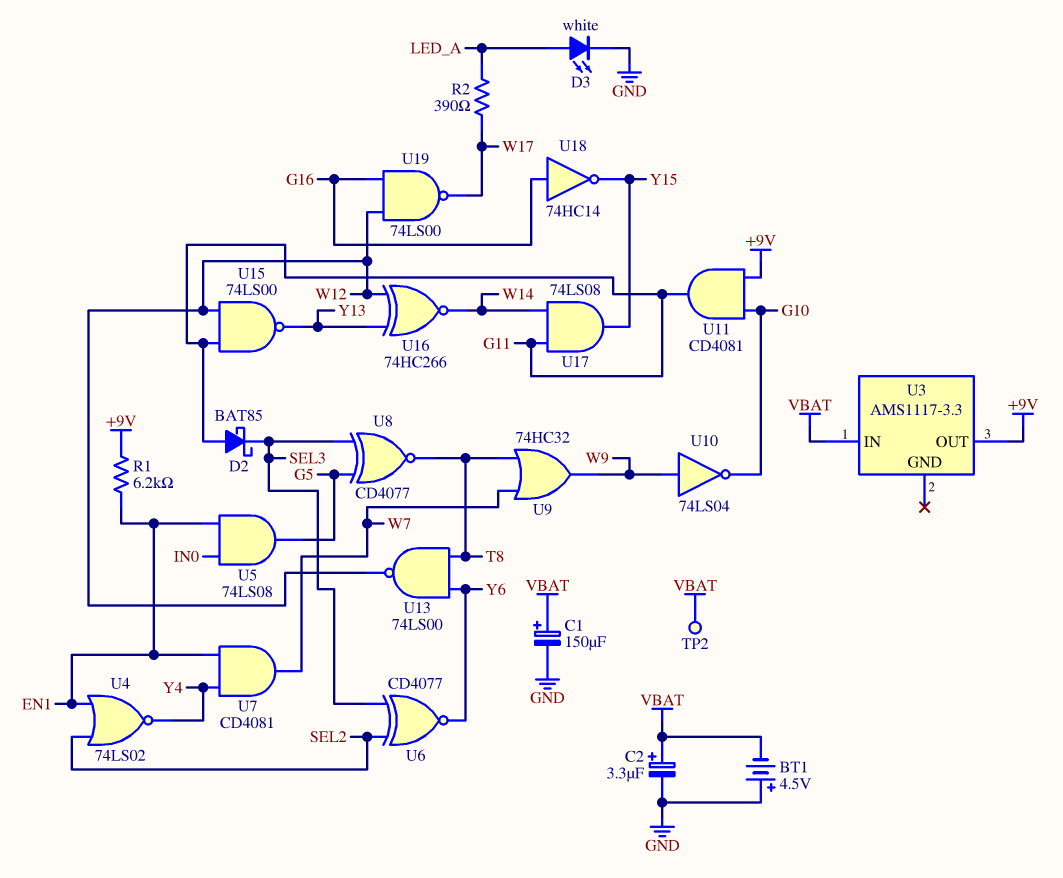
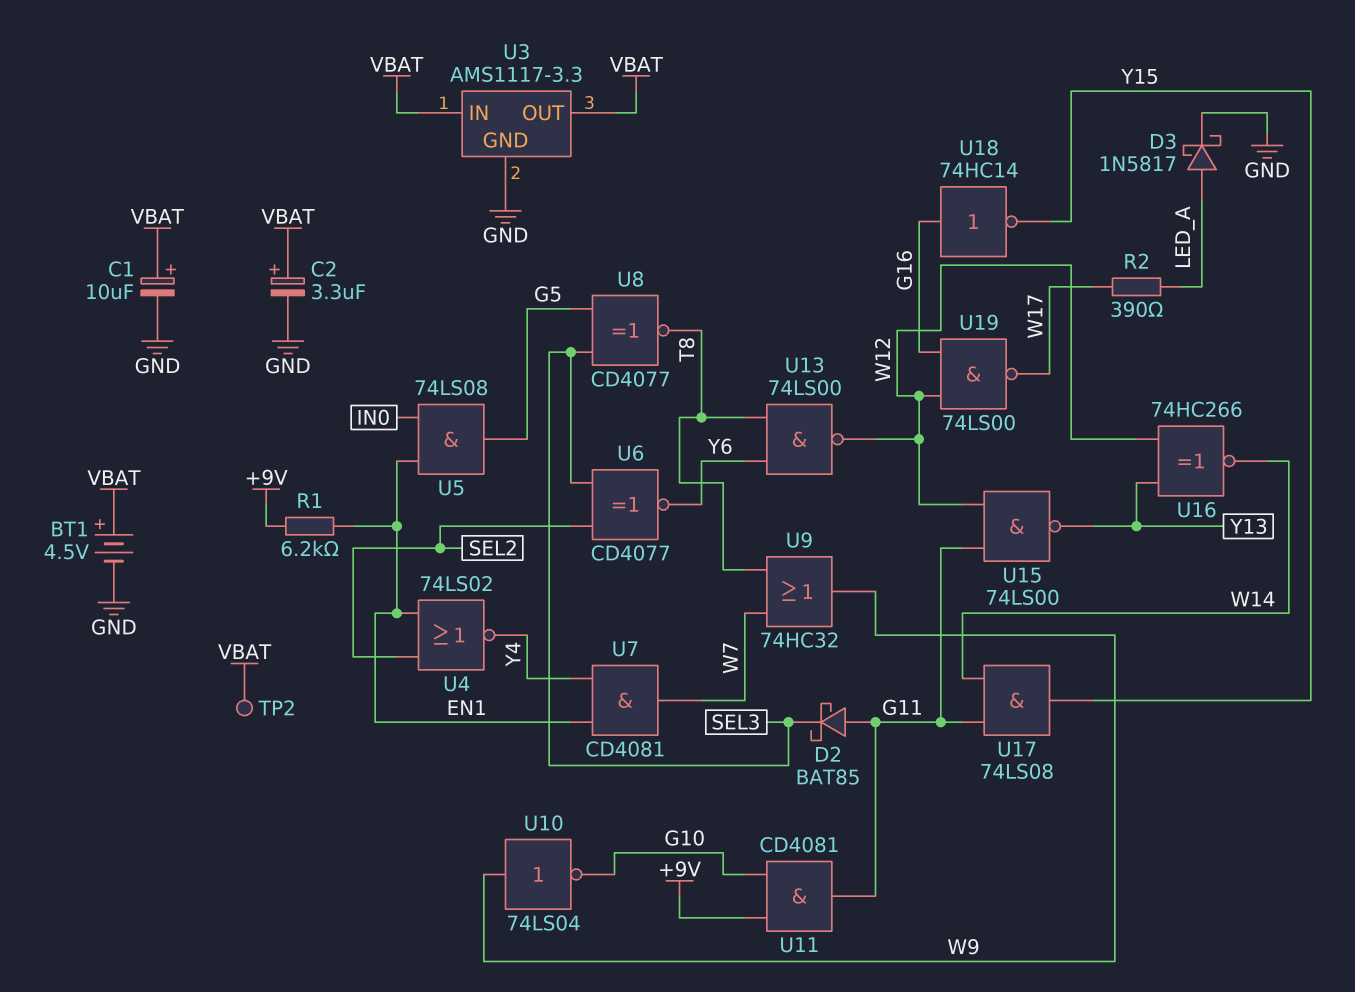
BT1: 4.5V (plus GND, minus VBAT) -> 4.5V (plus VBAT, minus GND)
C1: 150uF (plus VBAT, minus GND) -> 10uF (plus VBAT, minus GND)
D3: LED white (A LED_A, K GND) -> schottky 1N5817 (A LED_A, K GND)
U3 pin GND: none -> GND
U3 pin OUT: +9V -> VBAT

